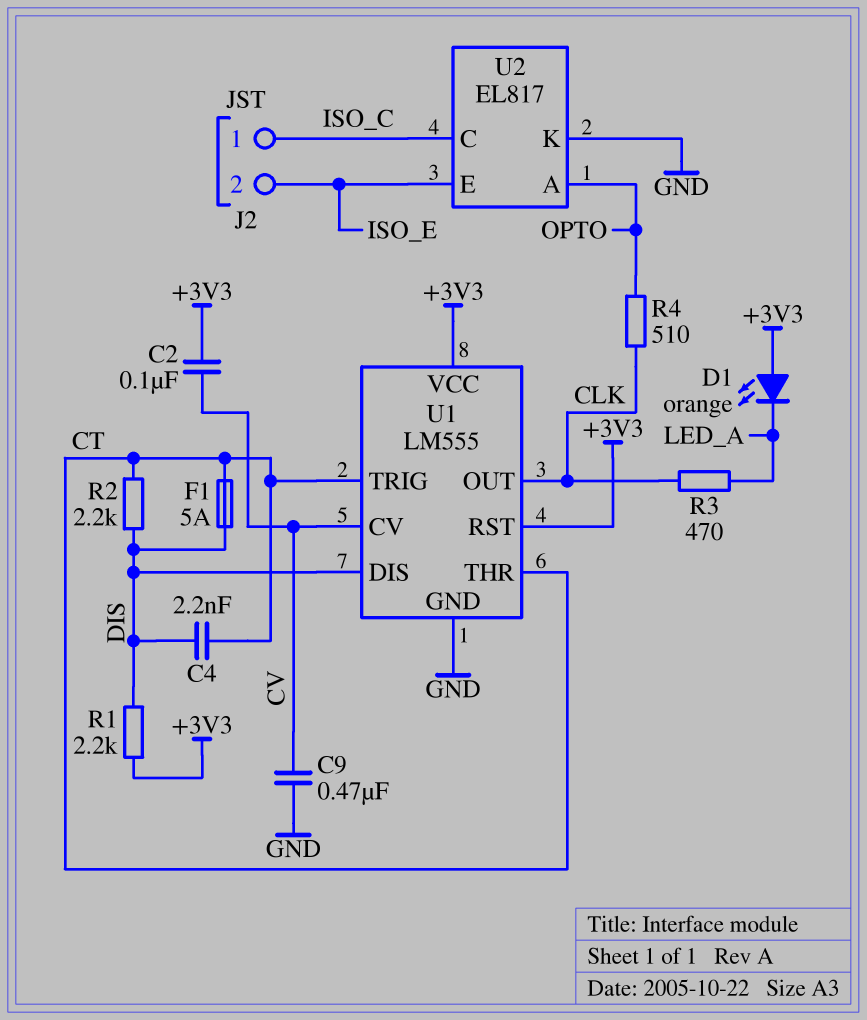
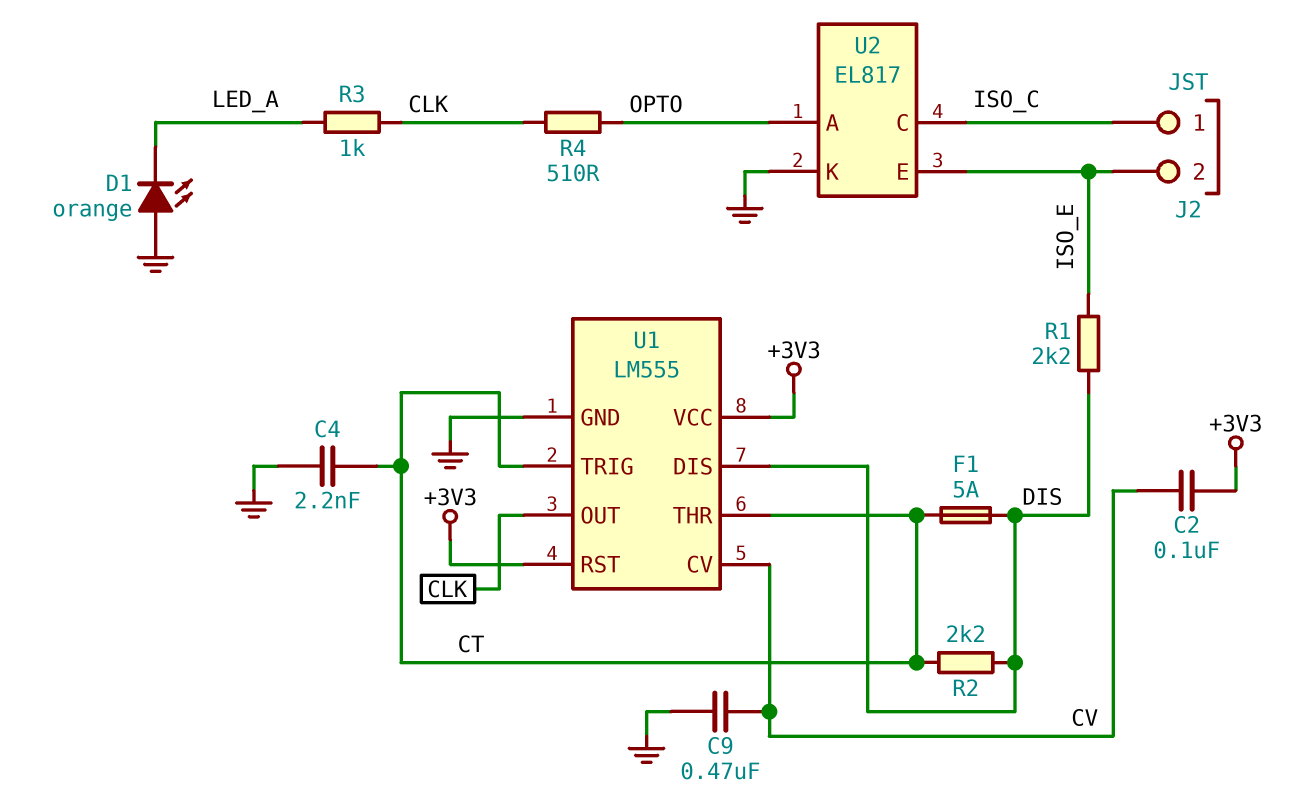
C4: 2.2nF (CT, DIS) -> 2.2nF (CT, GND)
D1: LED orange (A +3V3, K LED_A) -> LED orange (A GND, K LED_A)
R1: 2.2k (+3V3, DIS) -> 2.2k (DIS, ISO_E)
R3: 470 (CLK, LED_A) -> 1k (CLK, LED_A)

